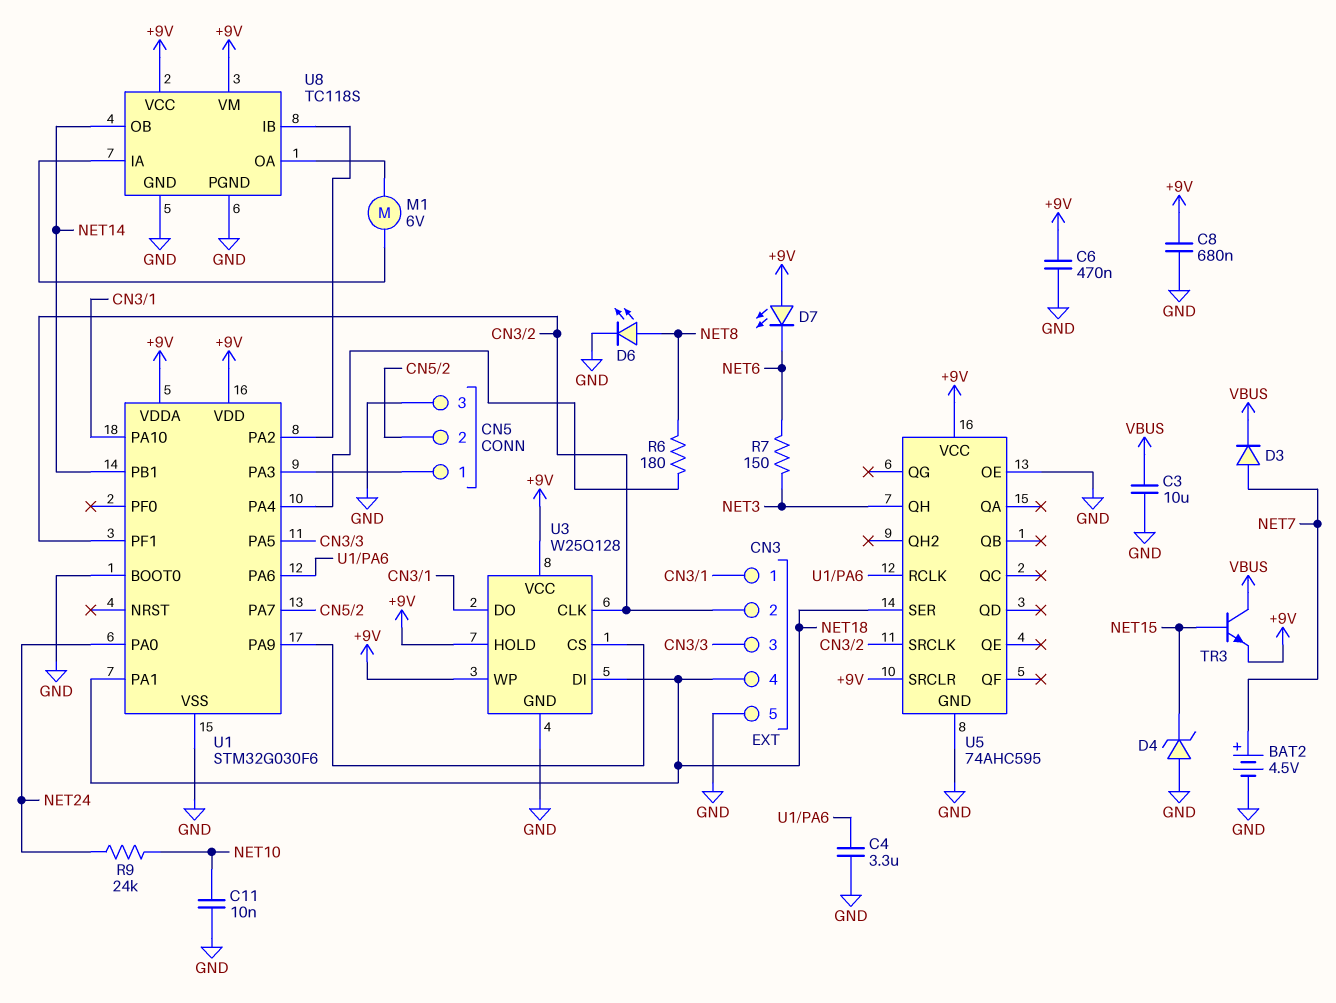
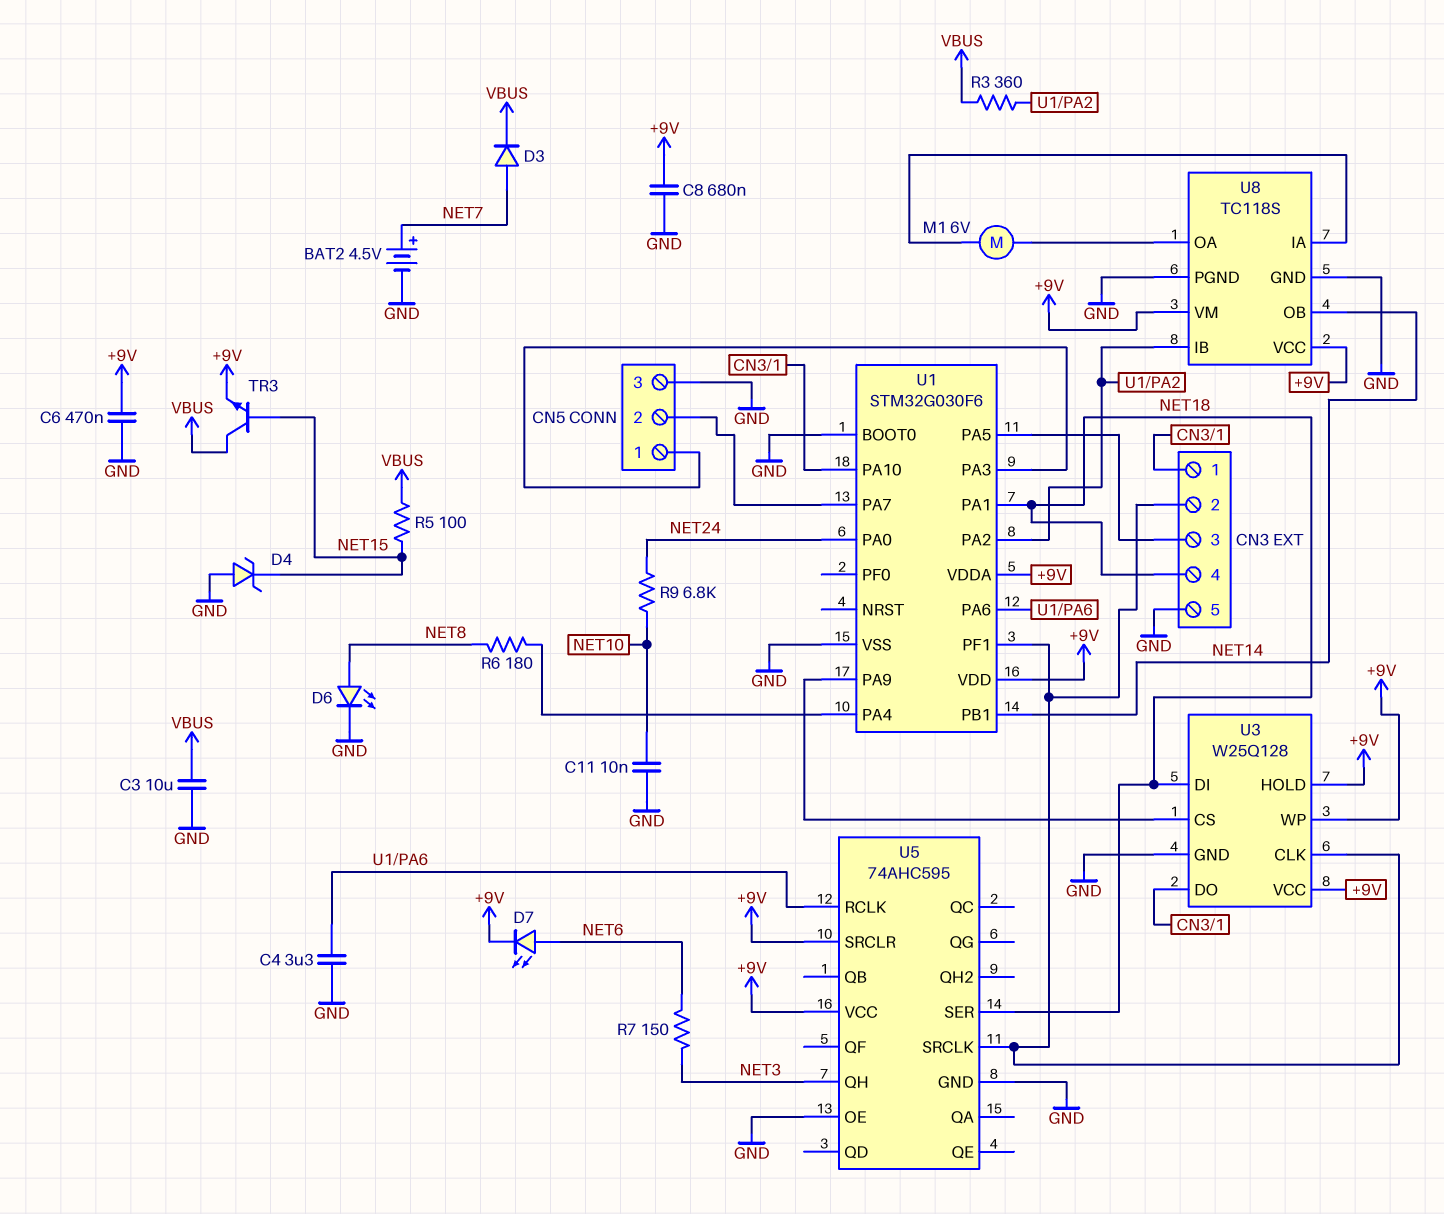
D7: LED (A +9V, K NET6) -> LED (A NET6, K +9V)
R3: none -> 360 (U1/PA2, VBUS)
R5: none -> 100 (NET15, VBUS)
R9: 24k (NET10, NET24) -> 6.8k (NET10, NET24)

